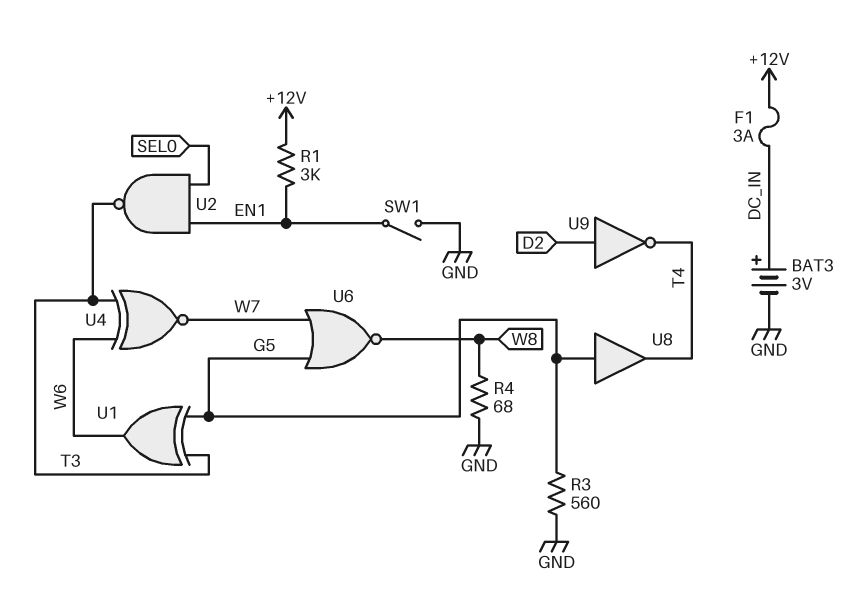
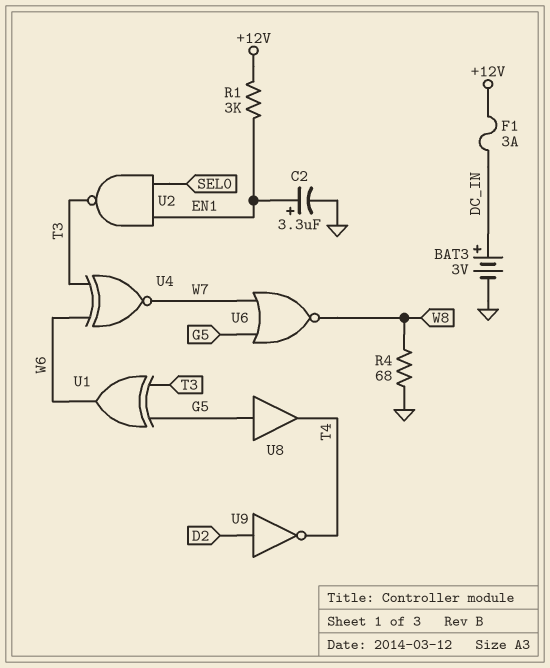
C2: none -> 3.3uF (plus EN1, minus GND)
R3: 560 (G5, GND) -> none
SW1: switch (EN1, GND) -> none

